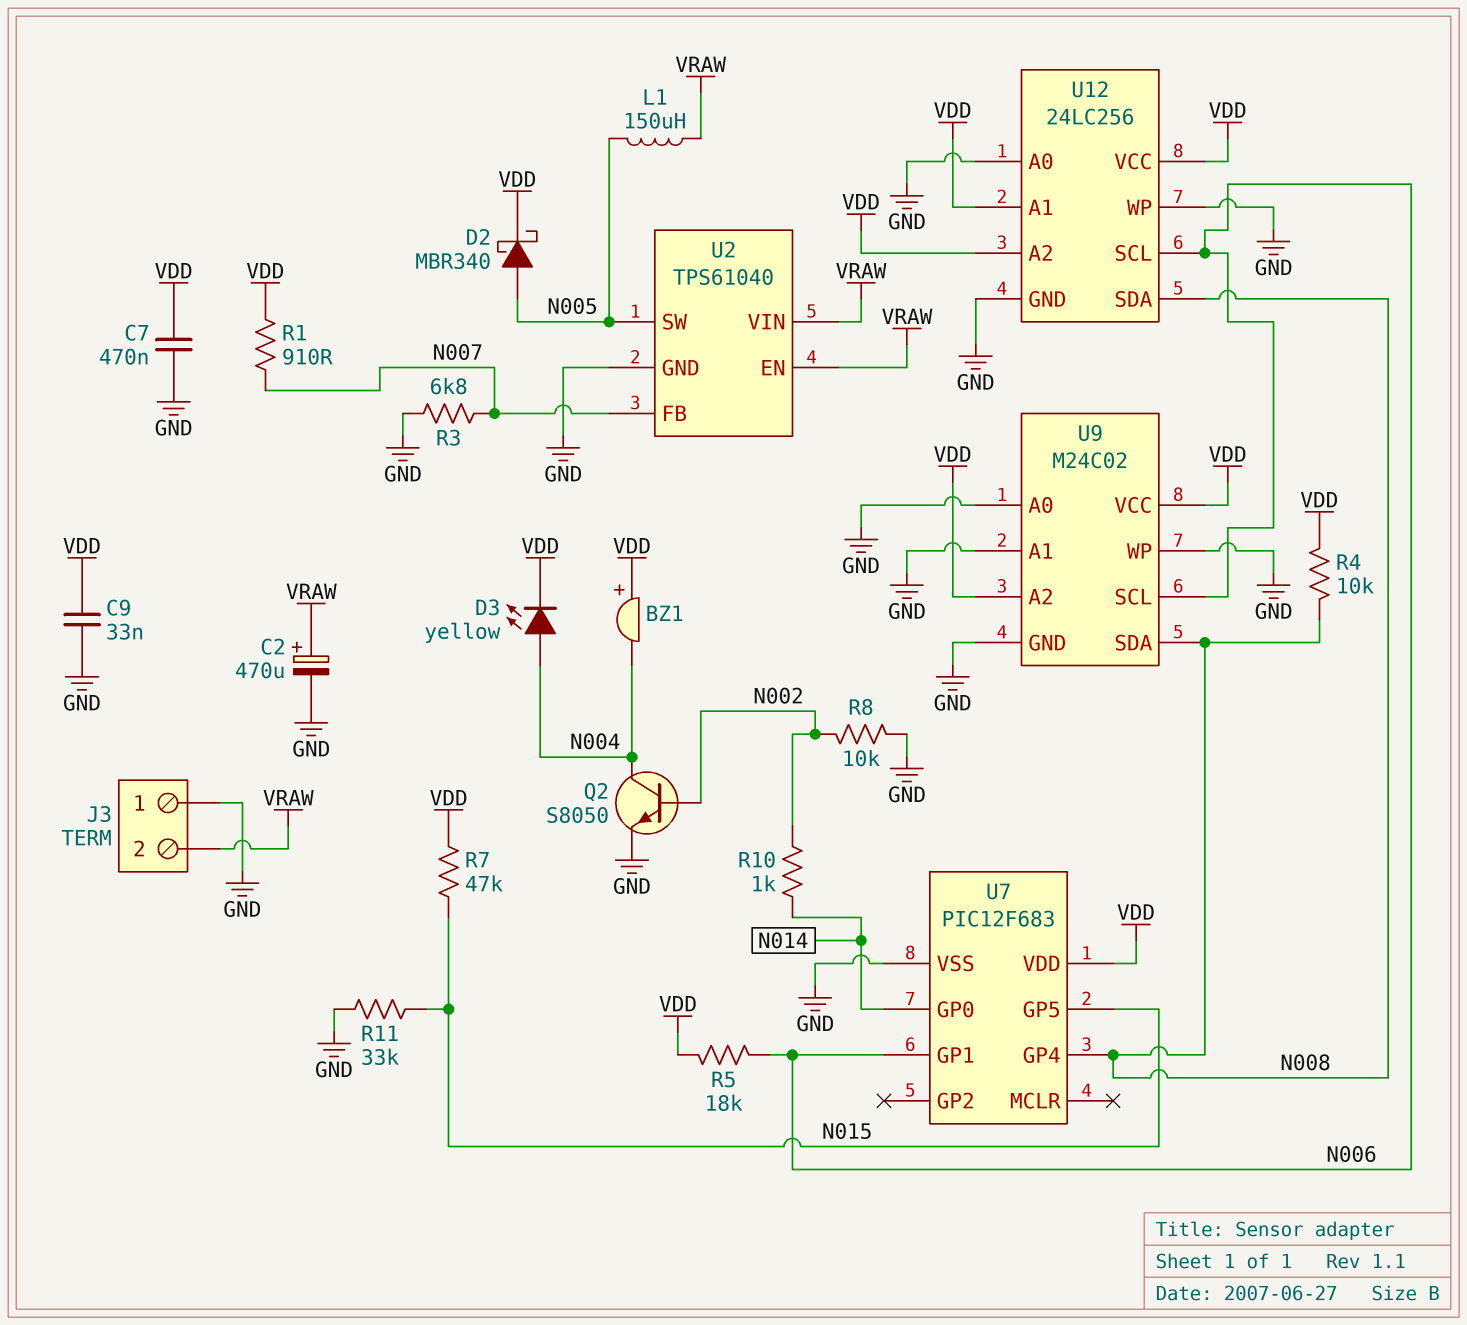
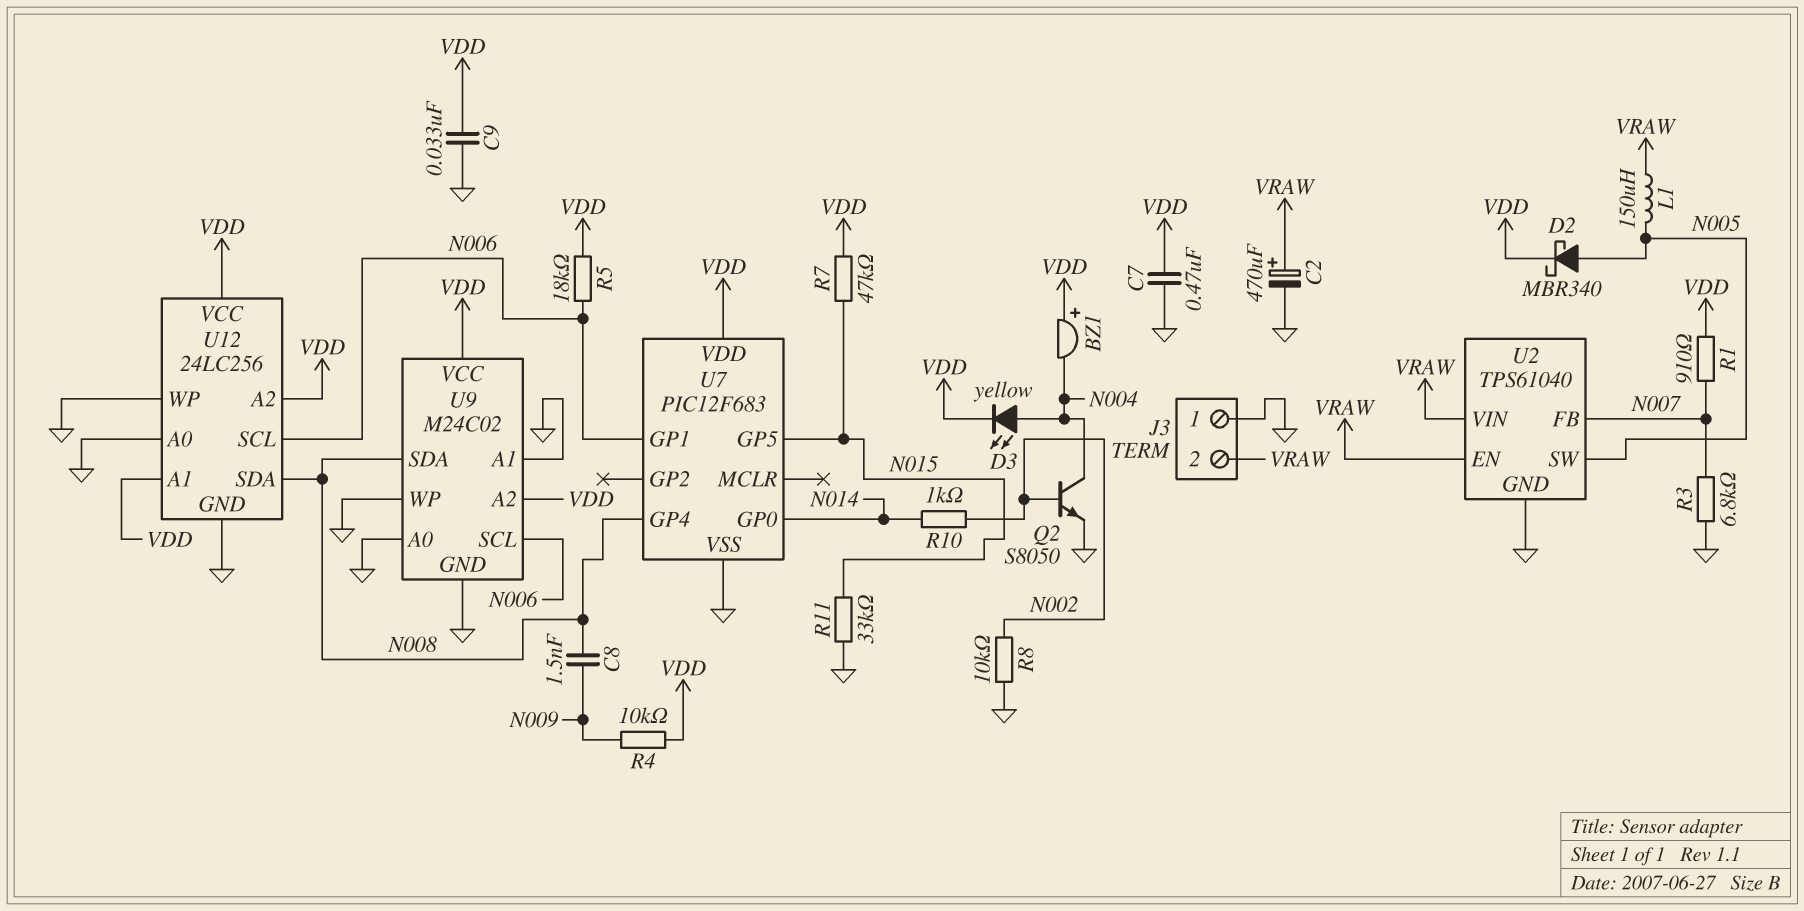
C8: none -> 1.5nF (N008, N009)
R4: 10k (N008, VDD) -> 10k (N009, VDD)

